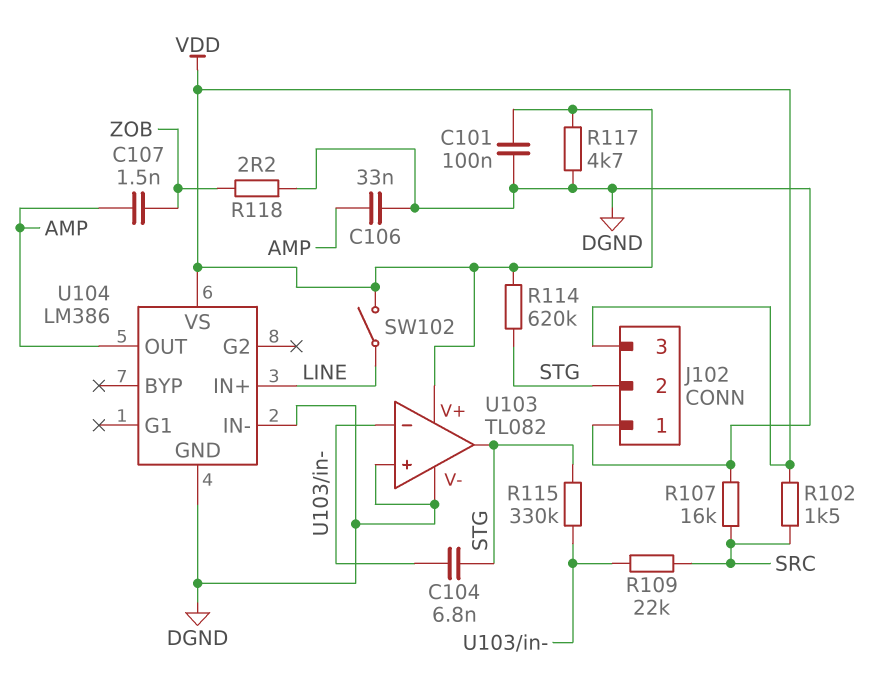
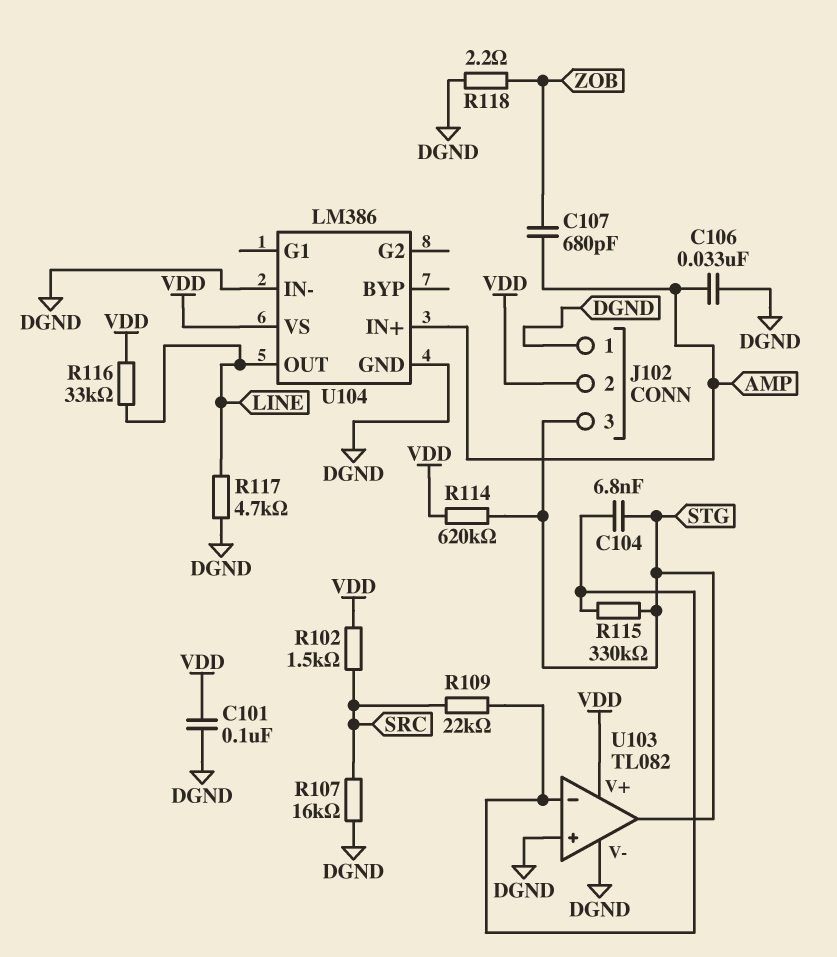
C107: 1.5nF (AMP, ZOB) -> 680pF (AMP, ZOB)
J102 pin 2: STG -> VDD
J102 pin 3: VDD -> STG
R116: none -> 33k (LINE, VDD)
R117: 4.7k (DGND, VDD) -> 4.7k (DGND, LINE)
SW102: switch (LINE, VDD) -> none
U104 pin IN+: LINE -> AMP
U104 pin OUT: AMP -> LINE

